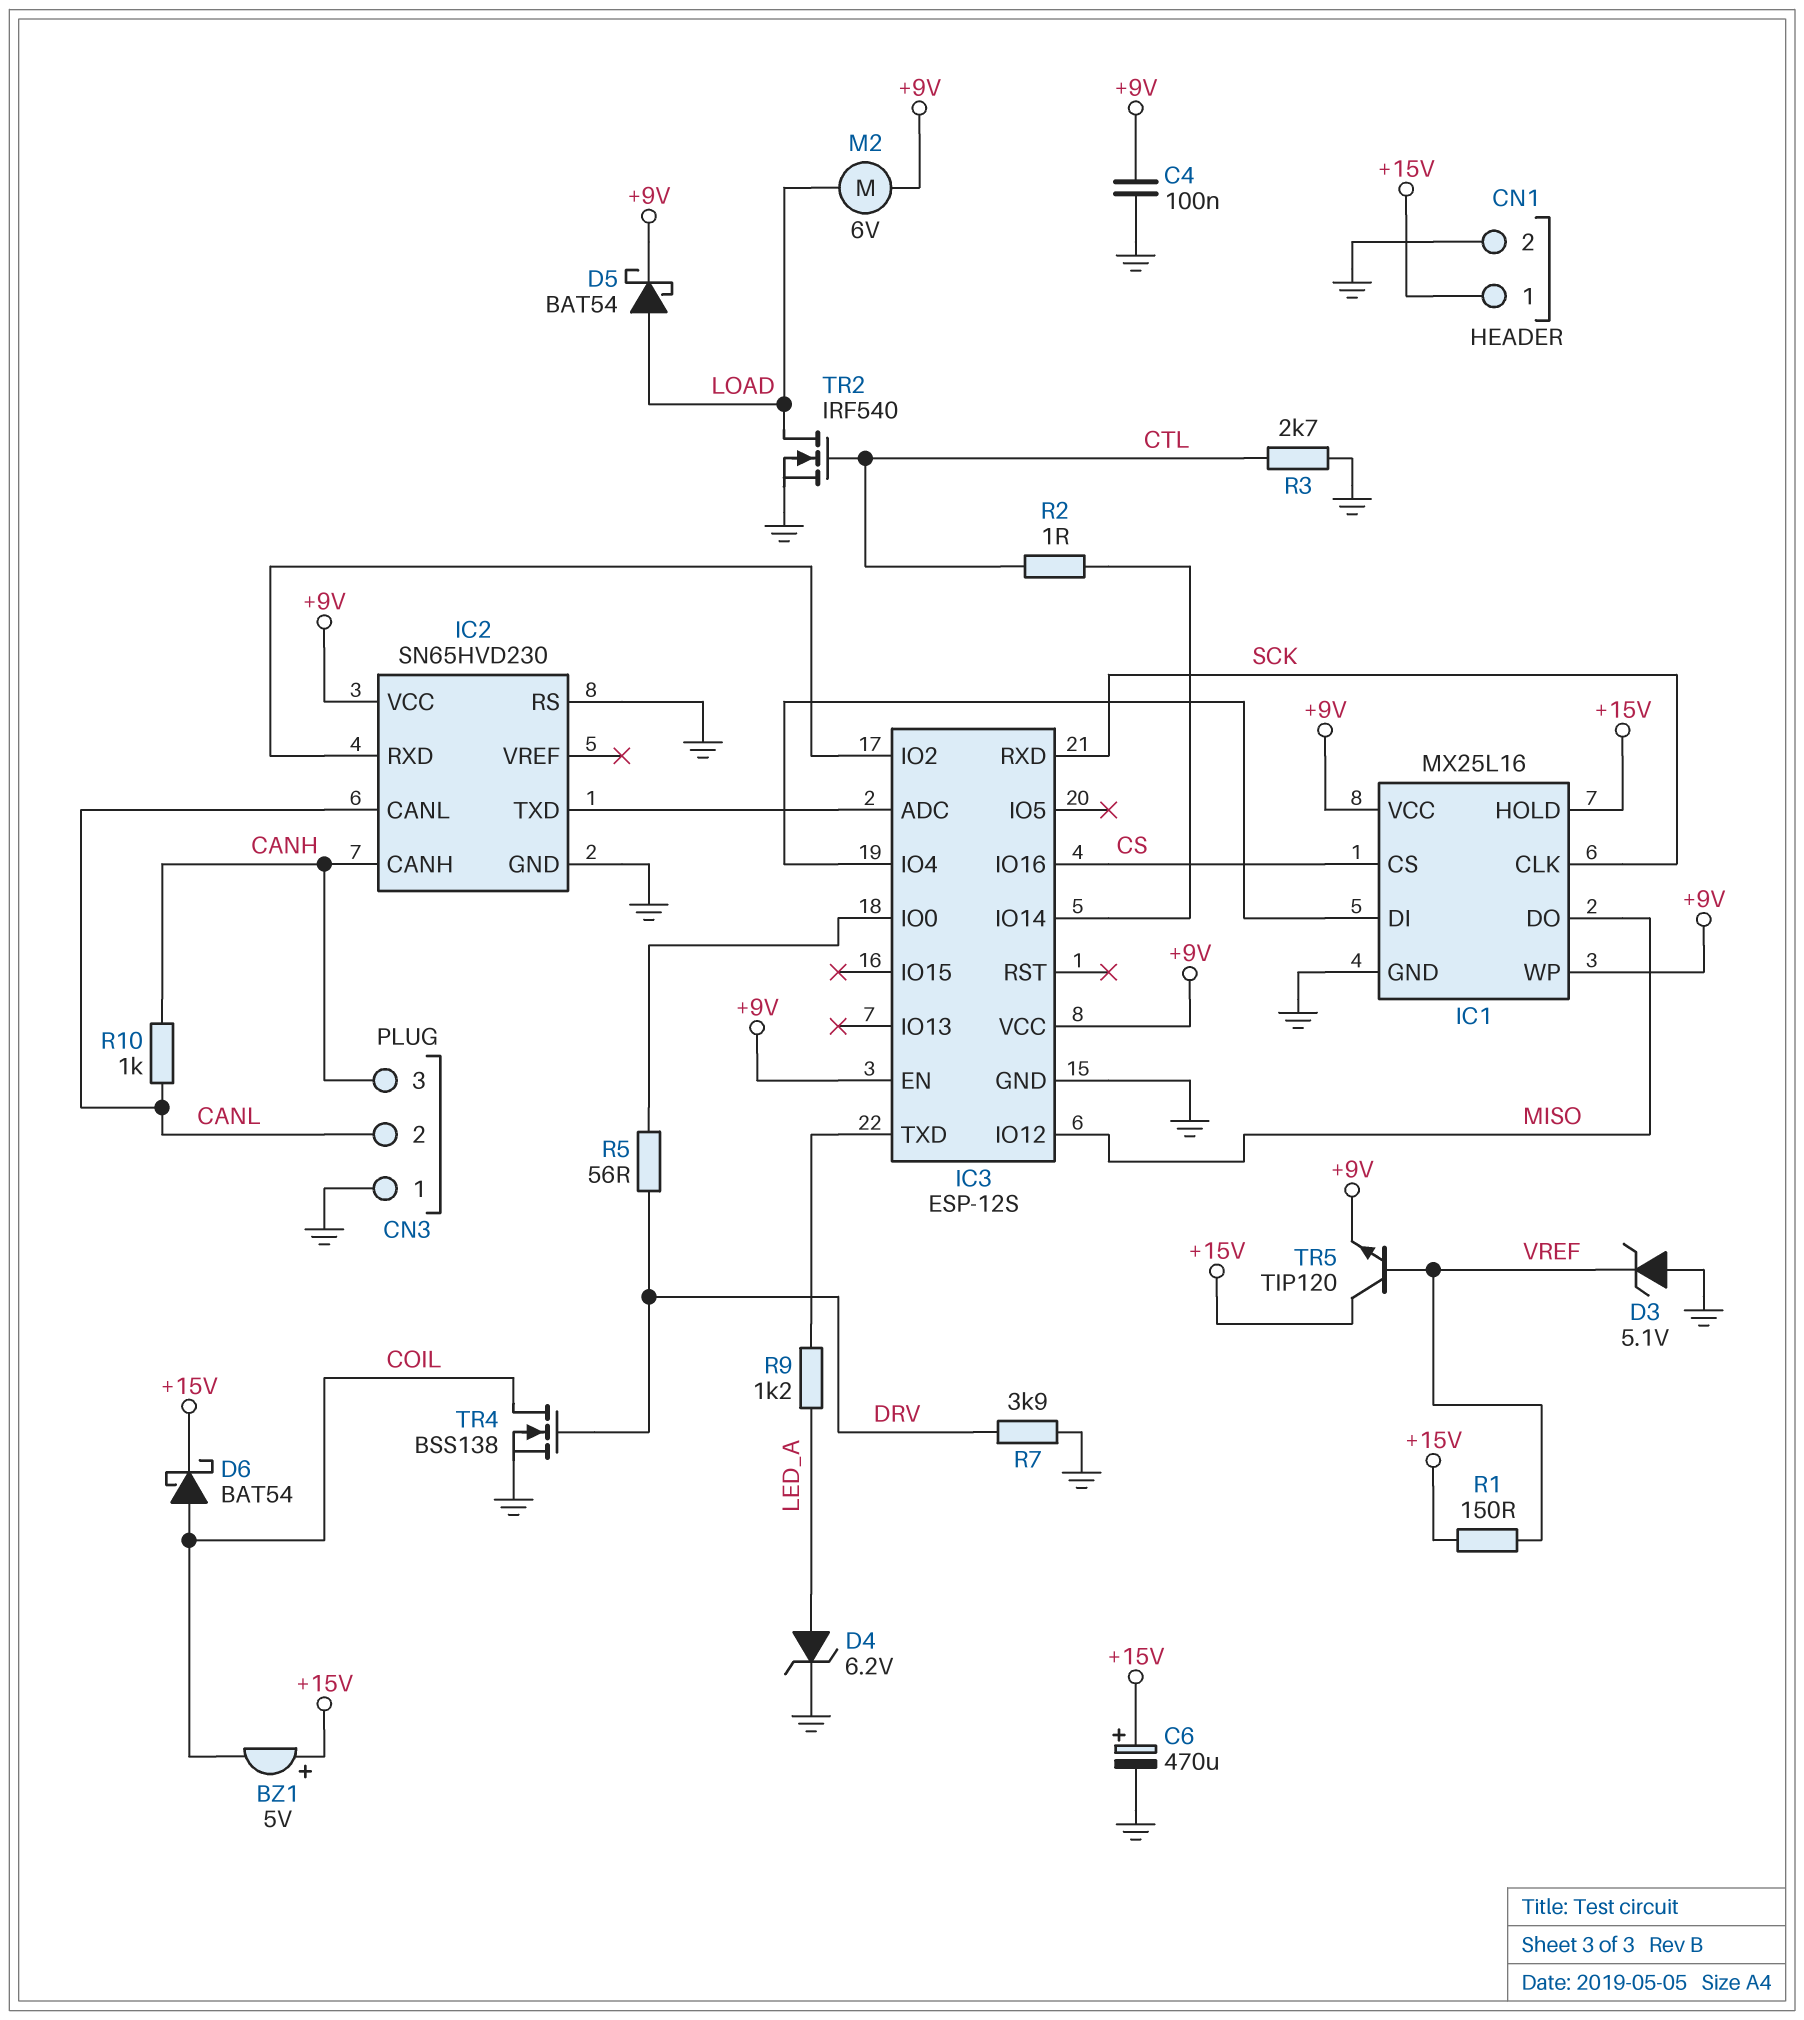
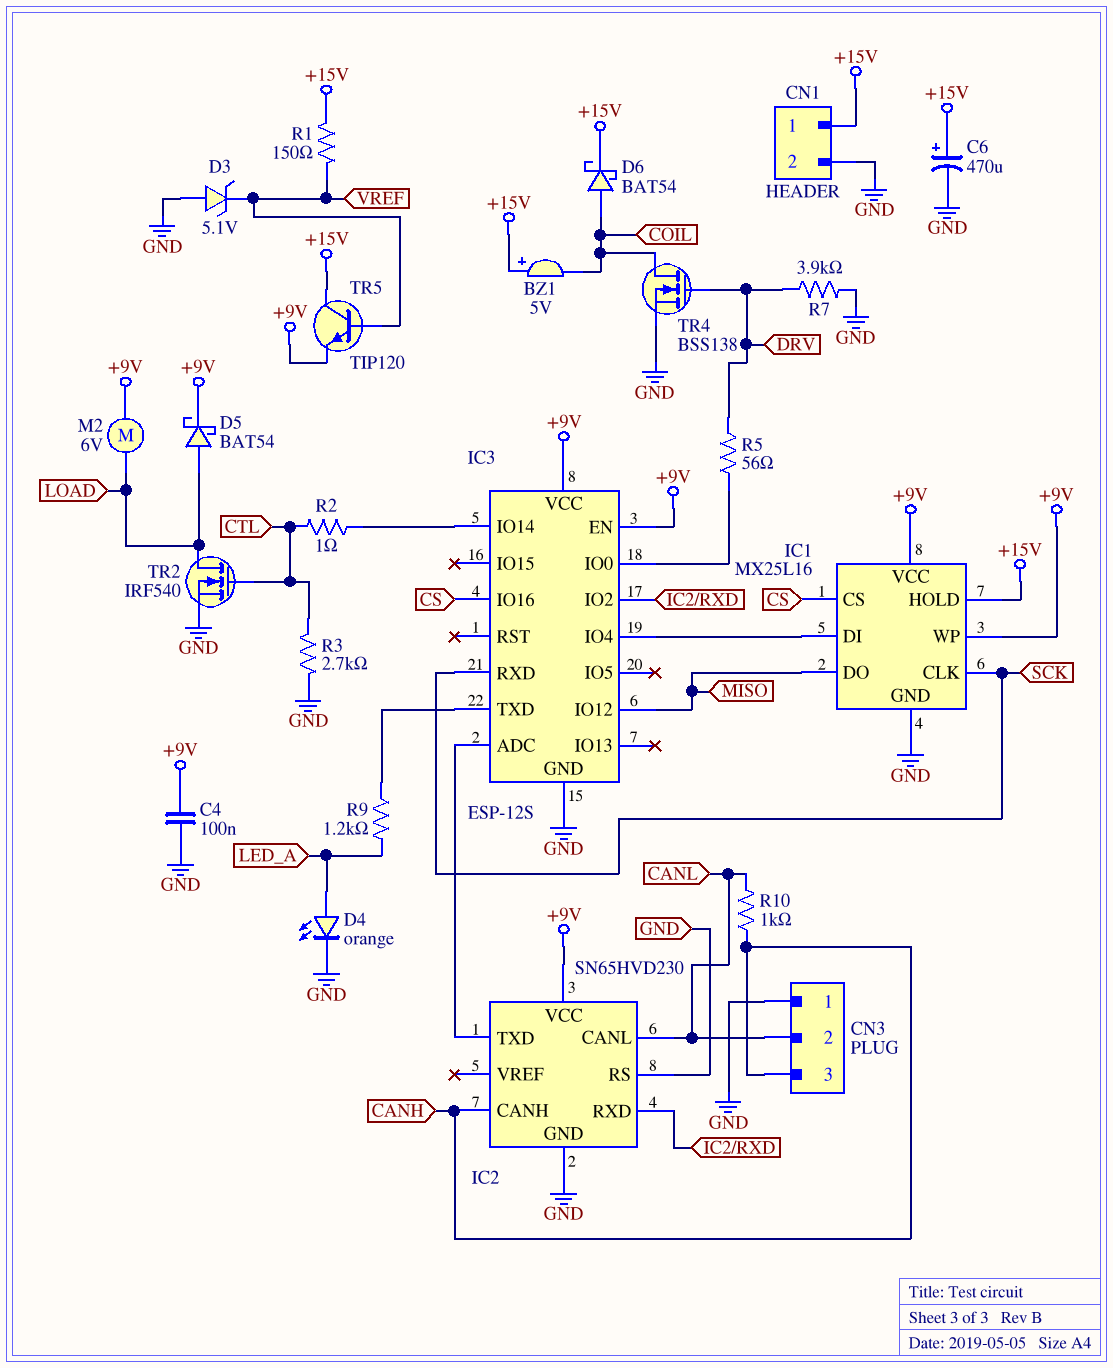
D4: zener 6.2V (A LED_A, K GND) -> LED orange (A LED_A, K GND)

